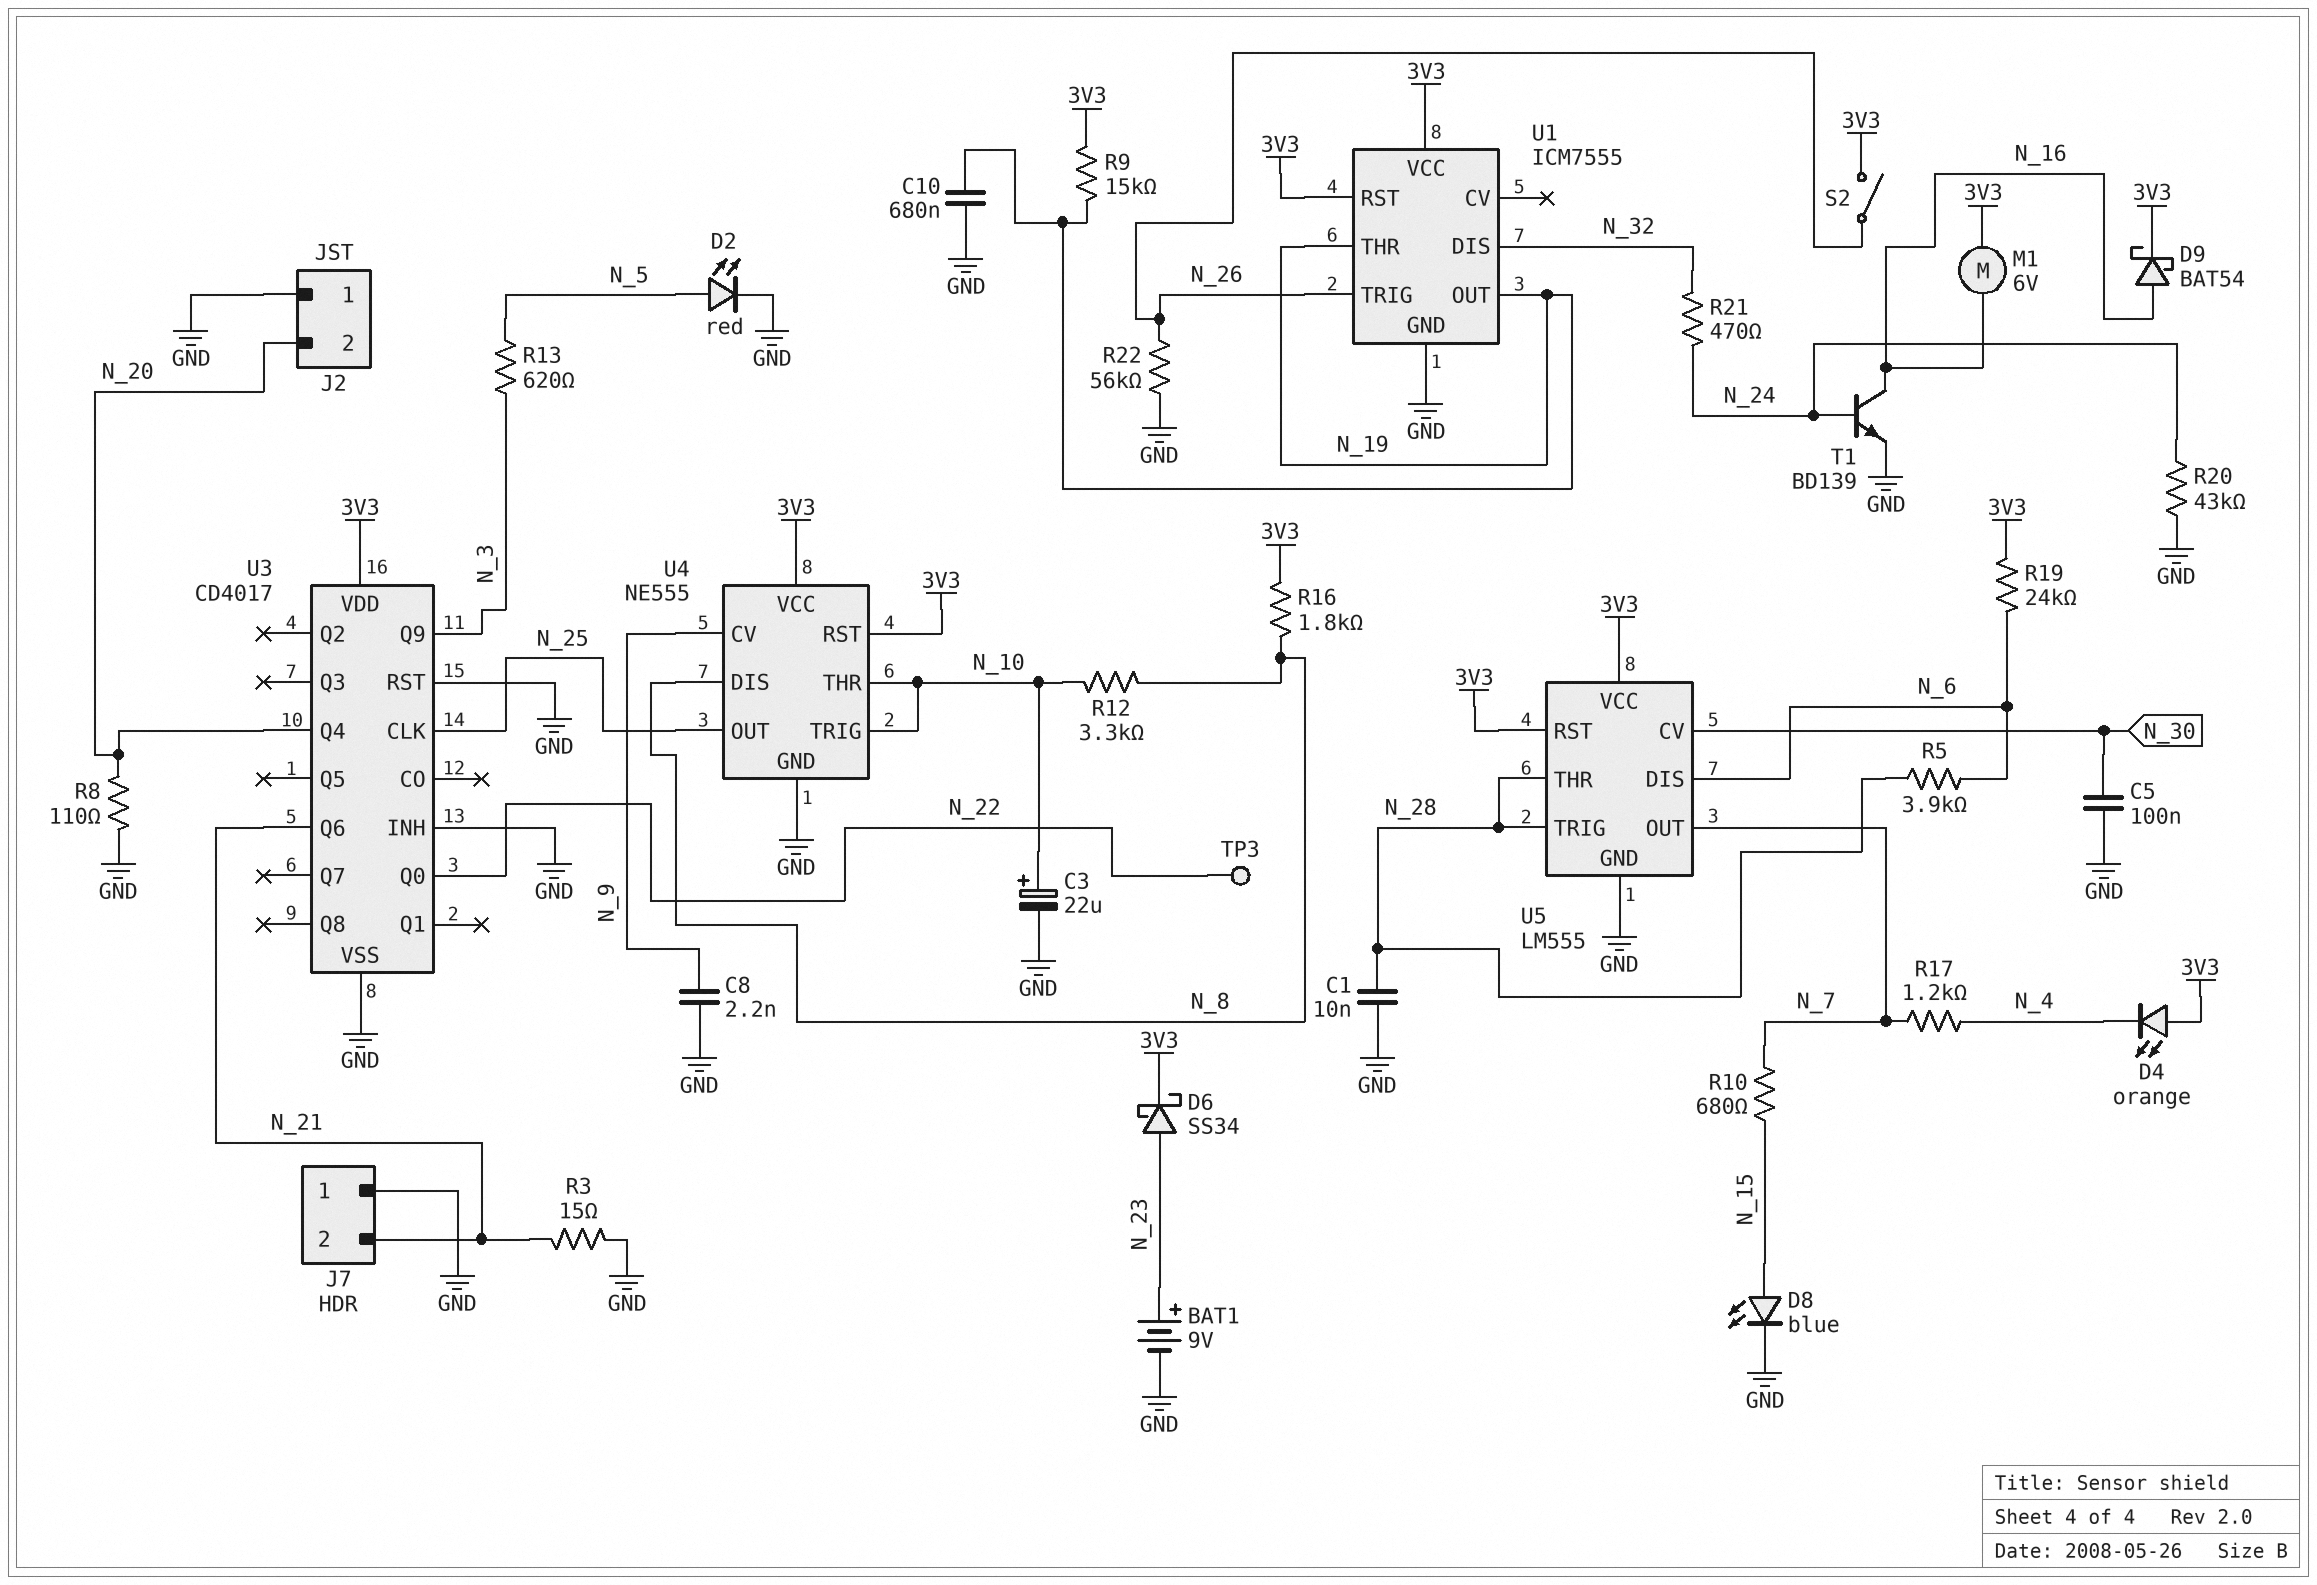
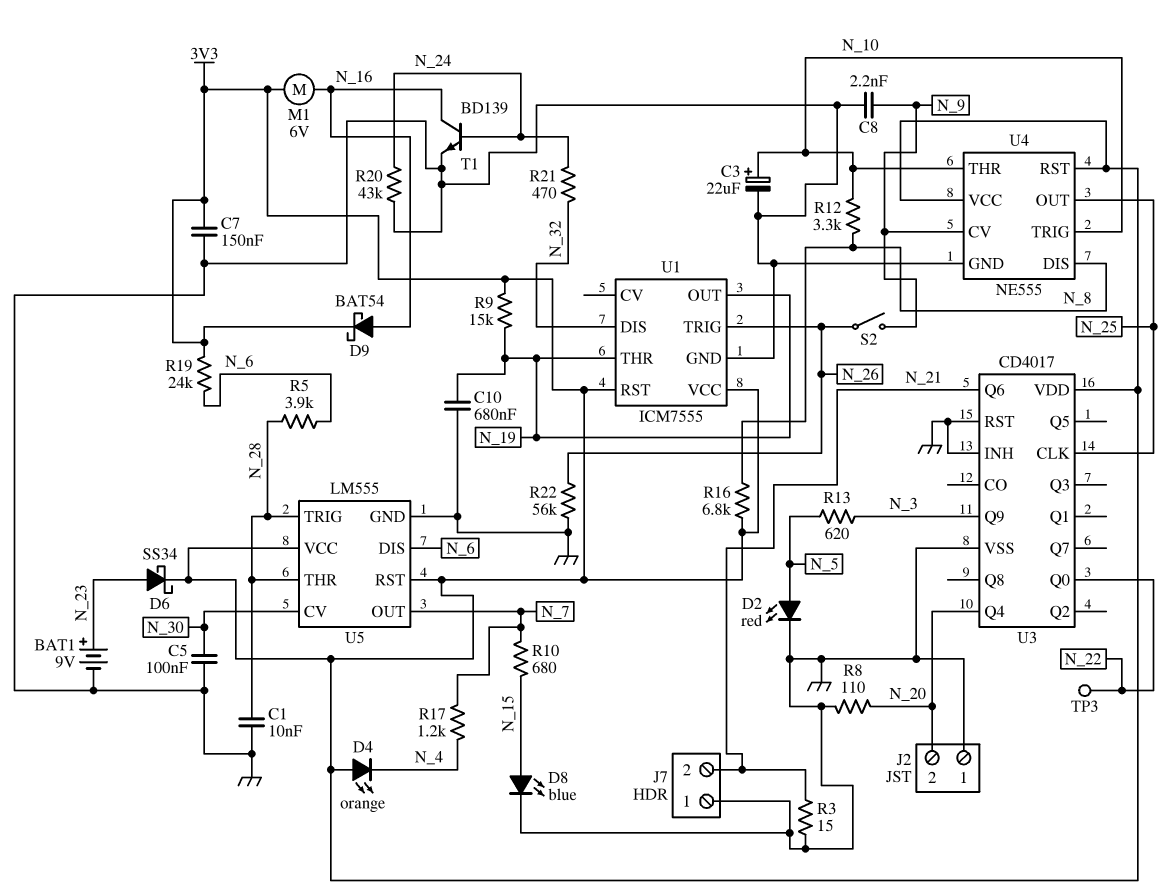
C7: none -> 150nF (3V3, GND)
R16: 1.8k (3V3, N_8) -> 6.8k (3V3, N_8)
S2: switch (3V3, N_26) -> switch (N_9, N_26)

